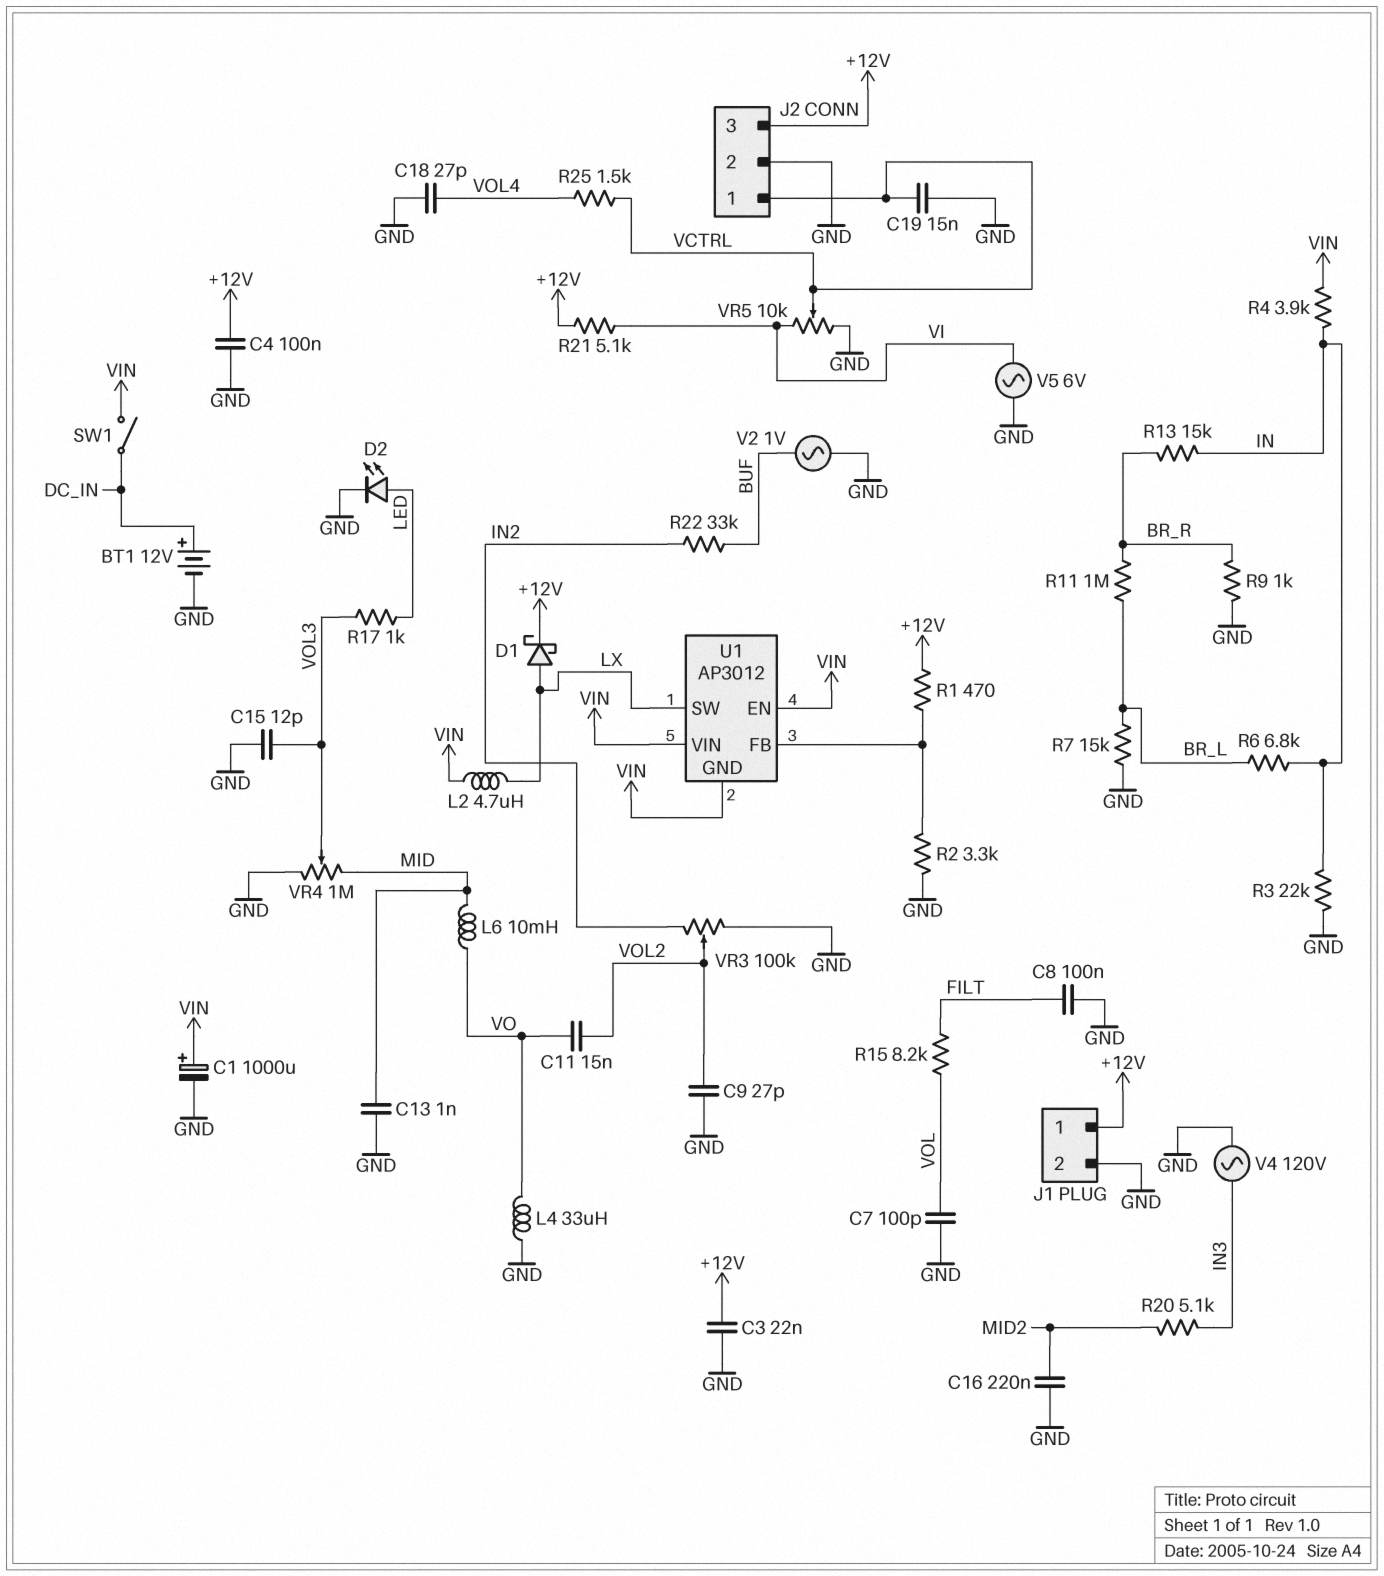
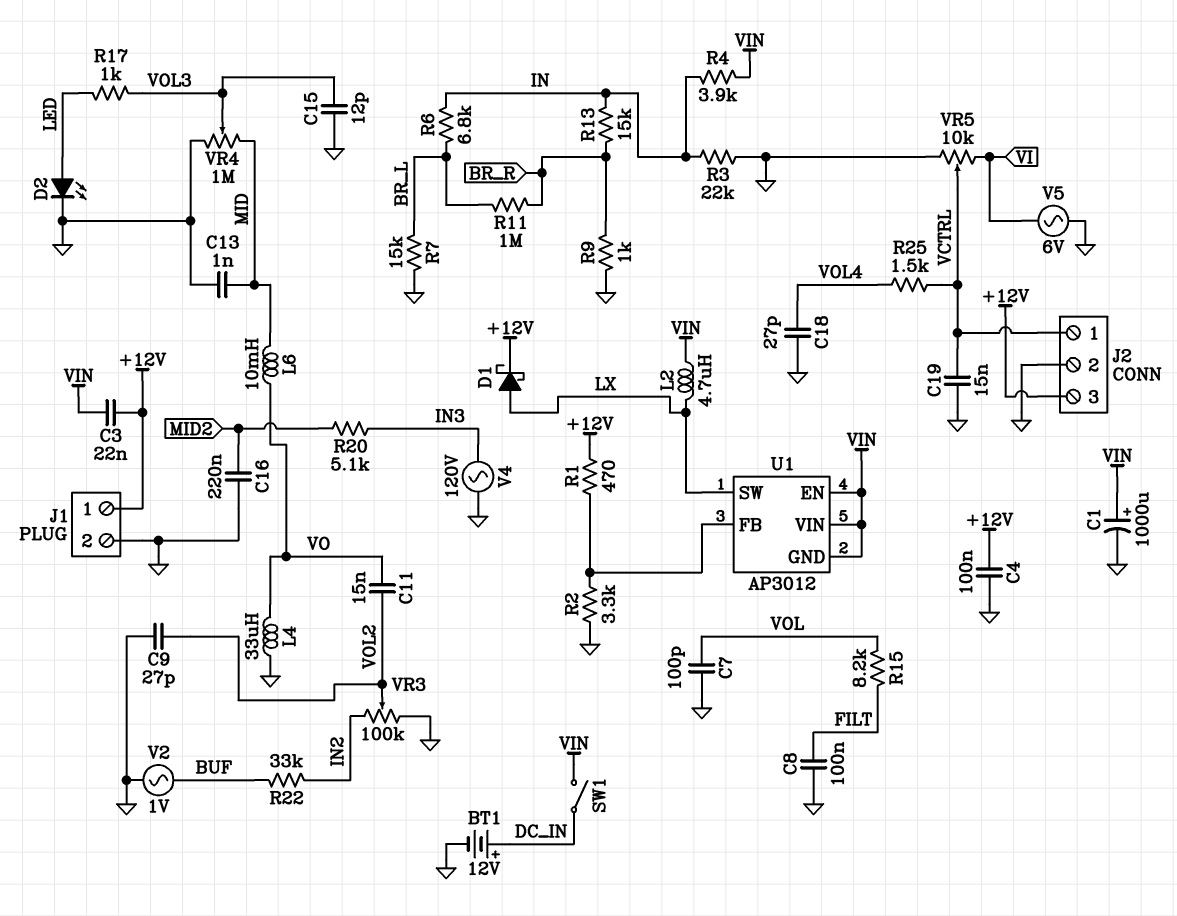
C3: 22nF (+12V, GND) -> 22nF (+12V, VIN)
R21: 5.1k (+12V, VI) -> none

